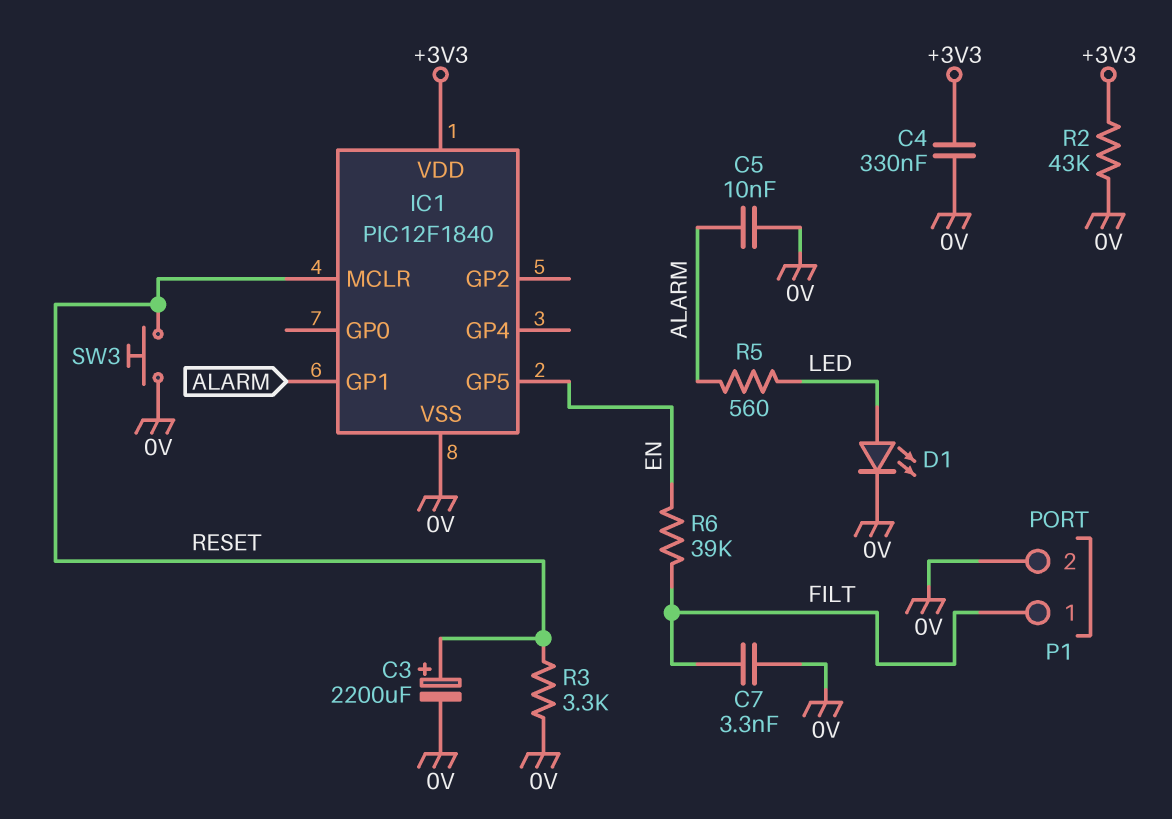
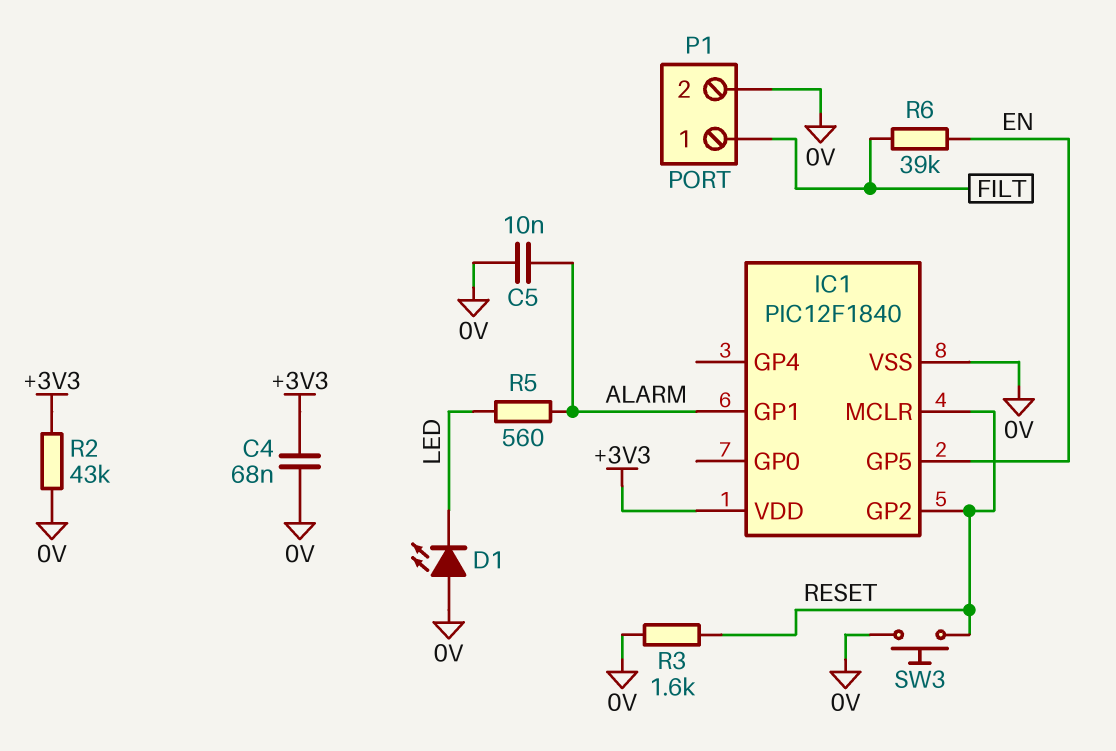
C3: 2200uF (plus RESET, minus 0V) -> none
C4: 330nF (+3V3, 0V) -> 68nF (+3V3, 0V)
C7: 3.3nF (0V, FILT) -> none
D1: LED (A LED, K 0V) -> LED (A 0V, K LED)
IC1 pin GP2: none -> RESET
R3: 3.3k (0V, RESET) -> 1.6k (0V, RESET)

